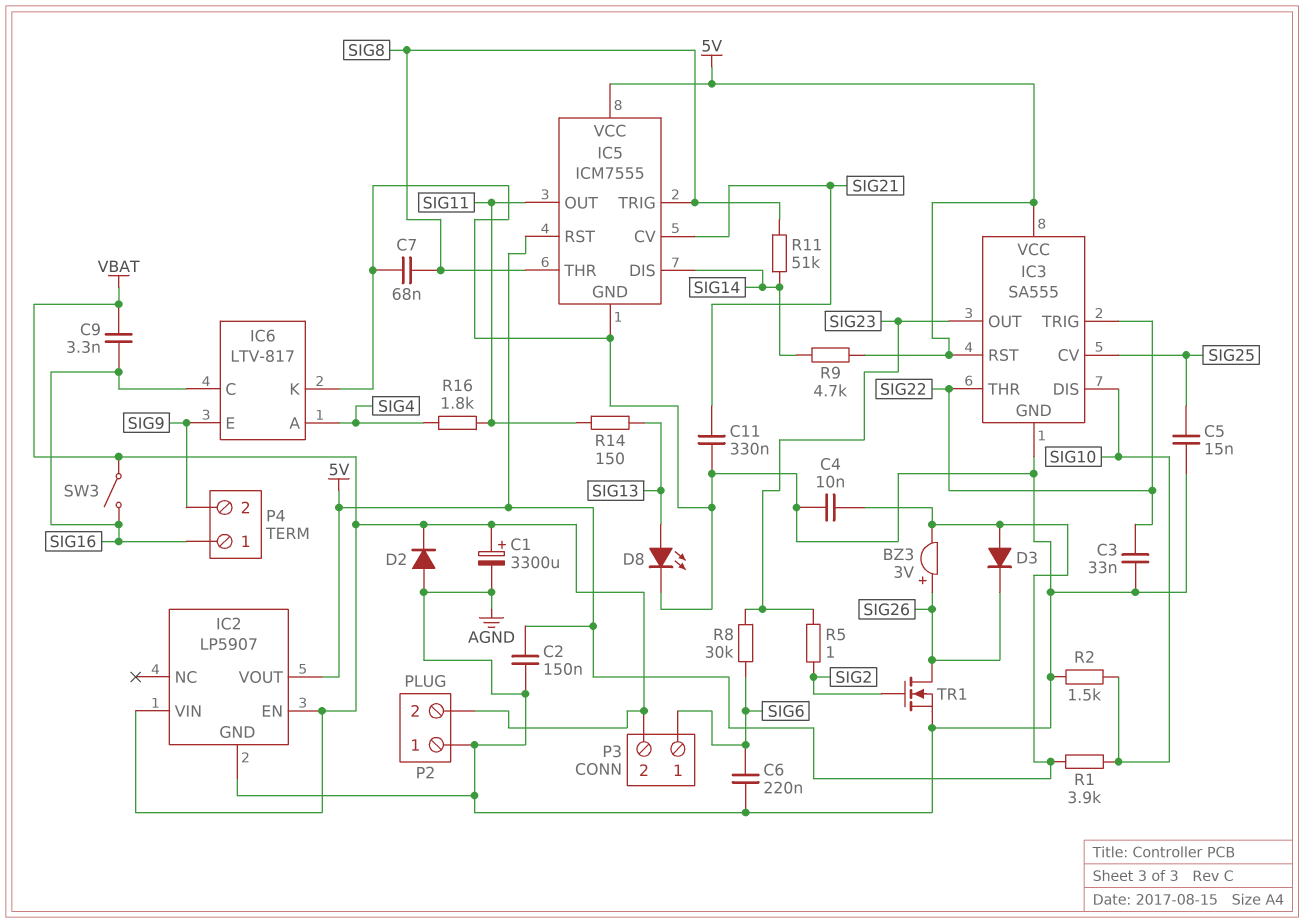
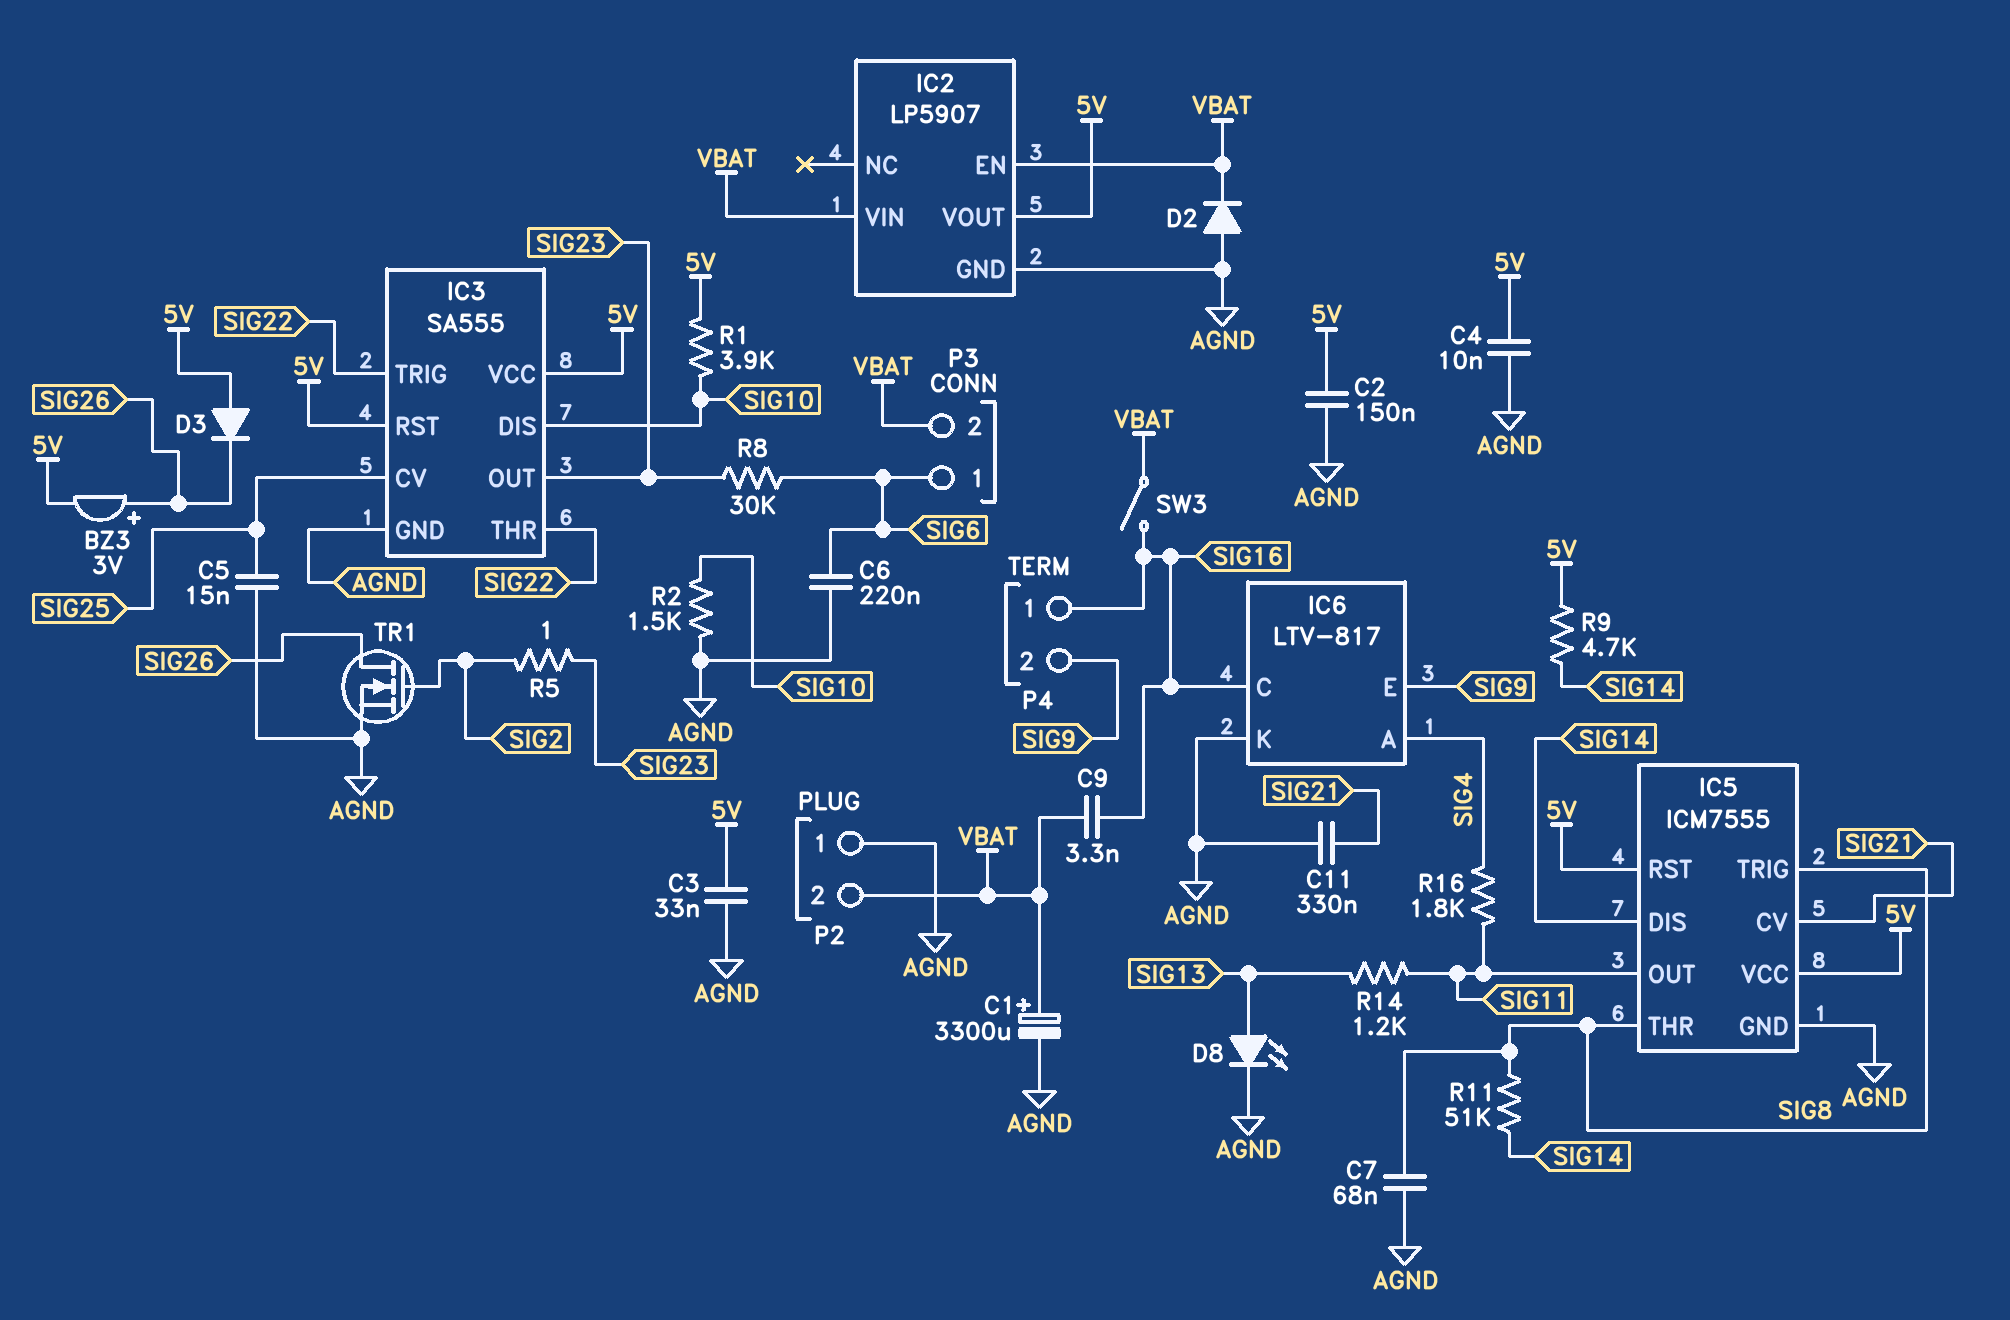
C3: 33nF (AGND, SIG22) -> 33nF (5V, AGND)
R14: 150 (SIG11, SIG13) -> 1.2k (SIG11, SIG13)

